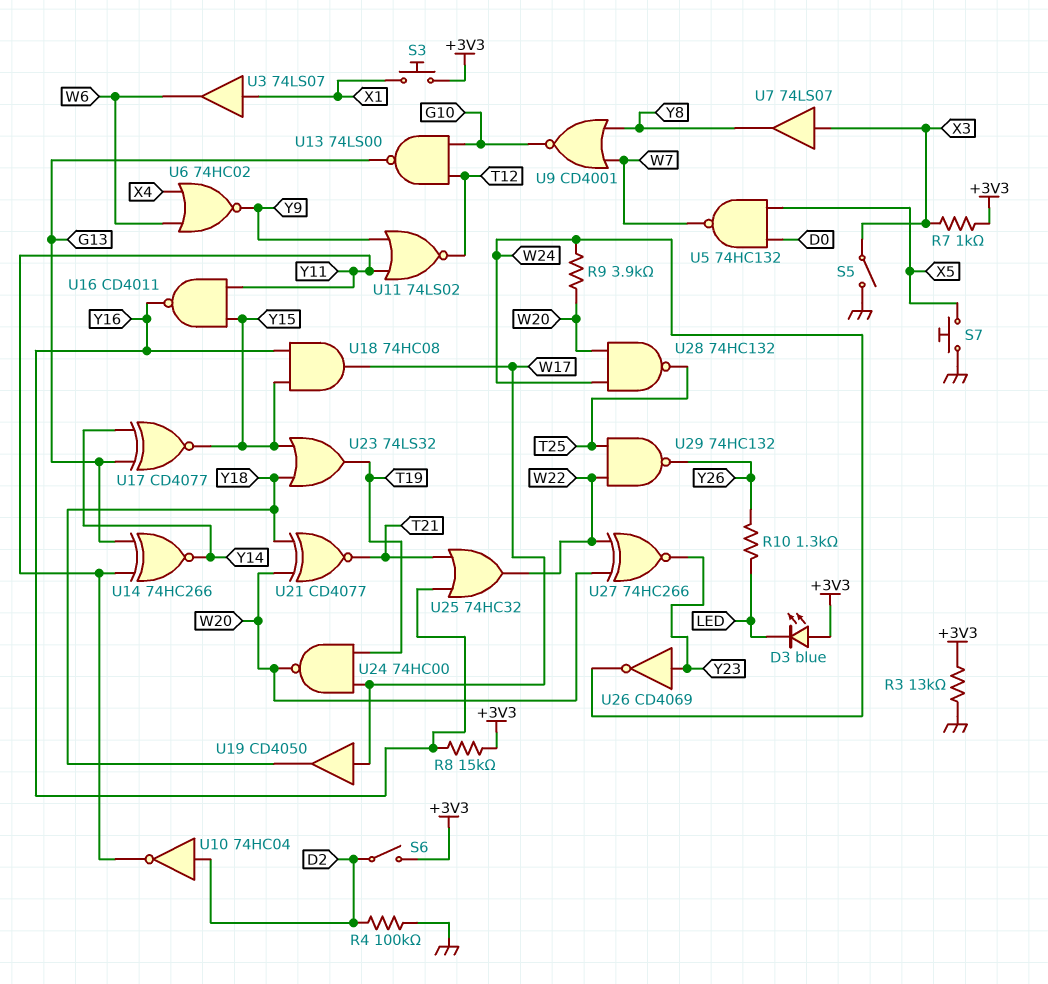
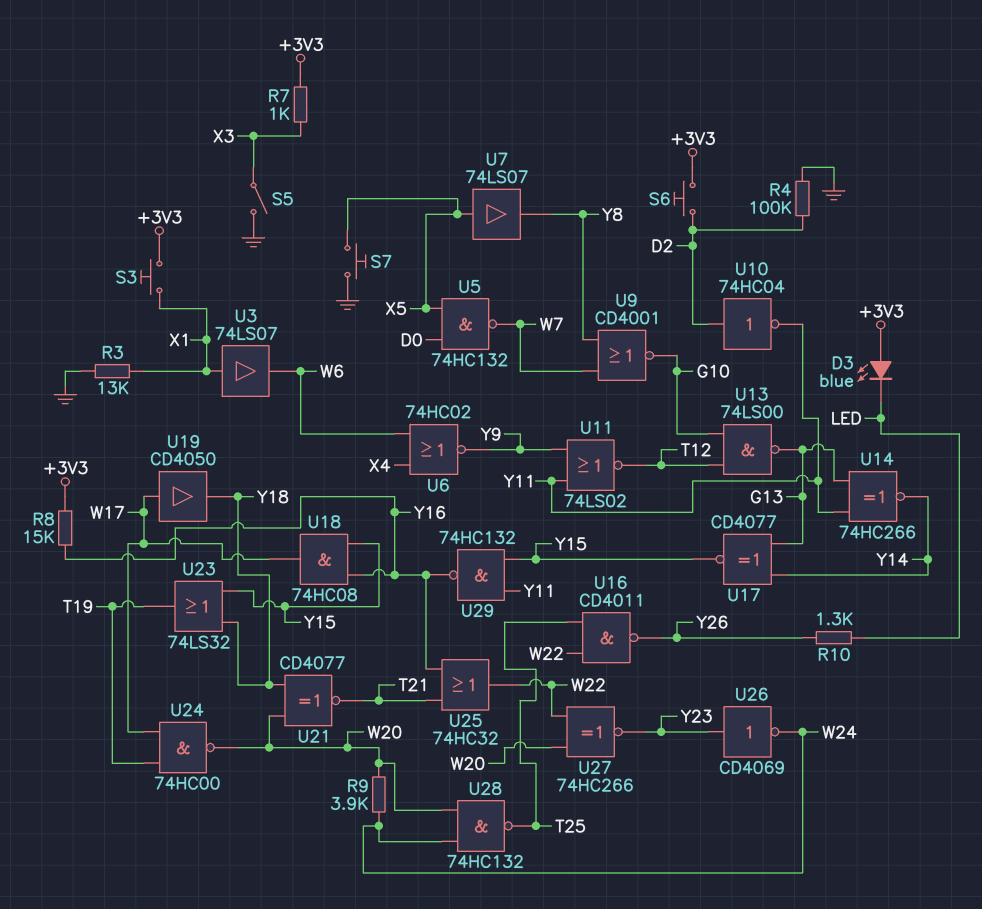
R3: 13k (+3V3, GND) -> 13k (GND, X1)
S6: switch (+3V3, D2) -> button (+3V3, D2)
U7: buffer 74LS07 (in X3, out Y8) -> buffer 74LS07 (in X5, out Y8)
U16: NAND CD4011 (in Y11, in Y15, out Y16) -> NAND CD4011 (in T25, in W22, out Y26)
U29: NAND 74HC132 (in T25, in W22, out Y26) -> NAND 74HC132 (in Y11, in Y15, out Y16)

